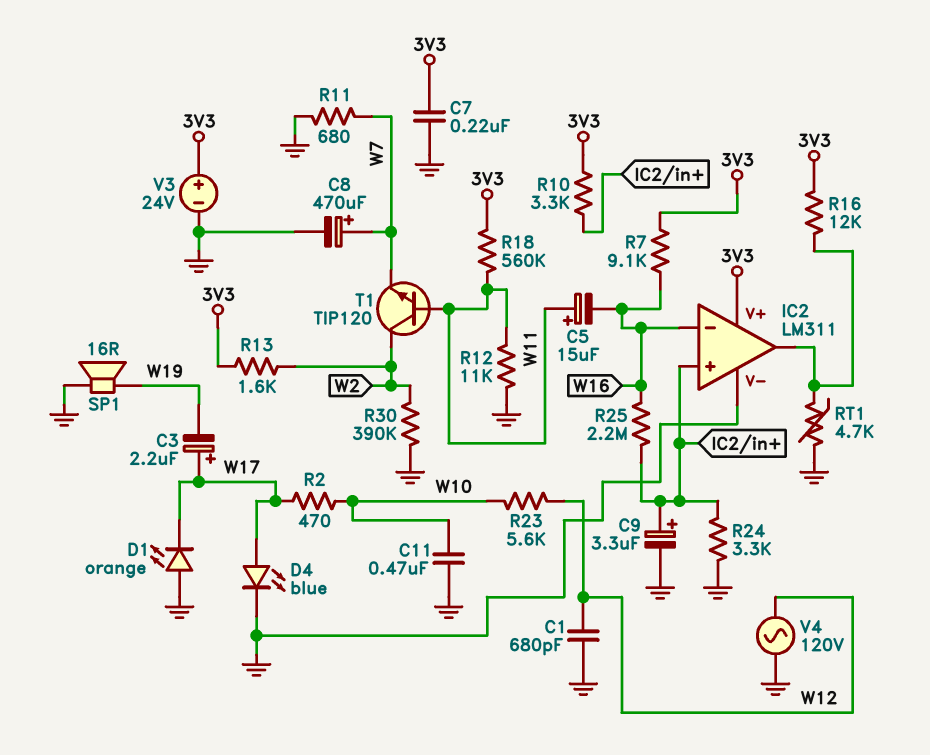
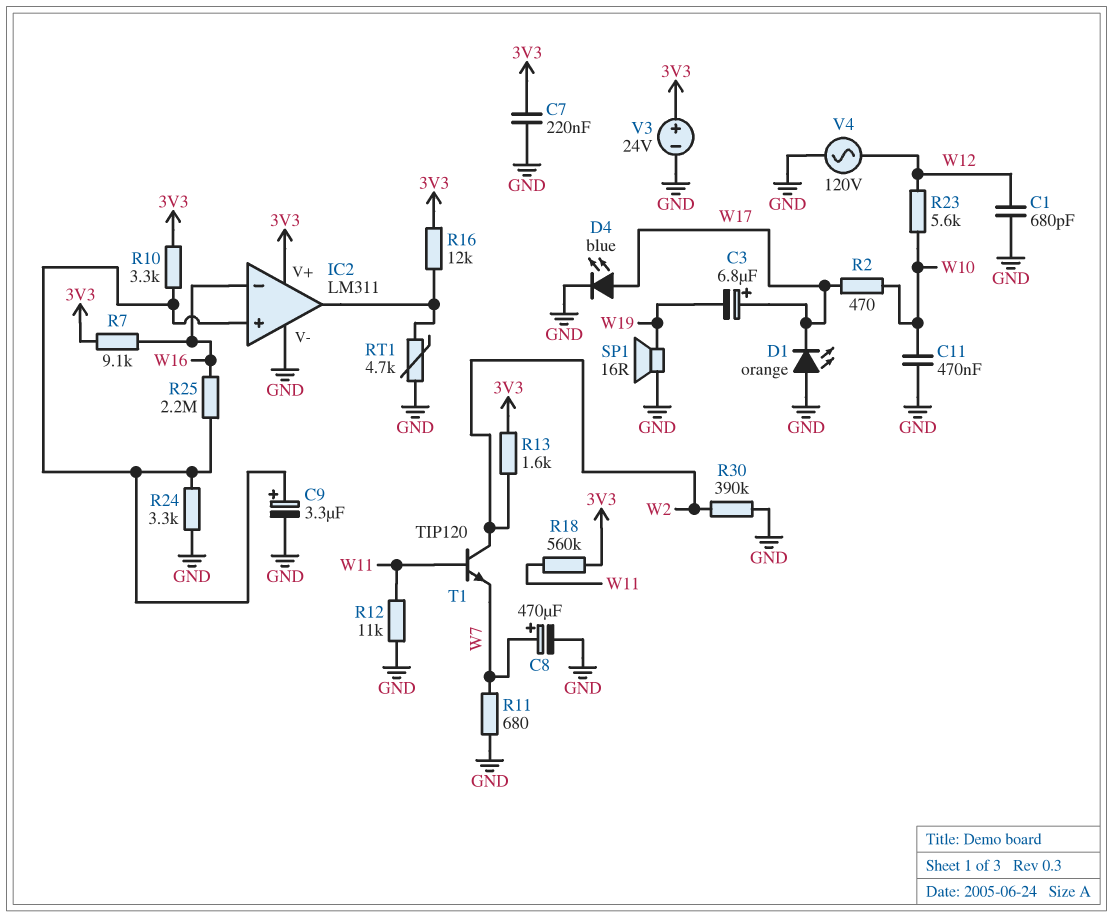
C3: 2.2uF (plus W17, minus W19) -> 6.8uF (plus W17, minus W19)
C5: 15uF (plus W11, minus W16) -> none

